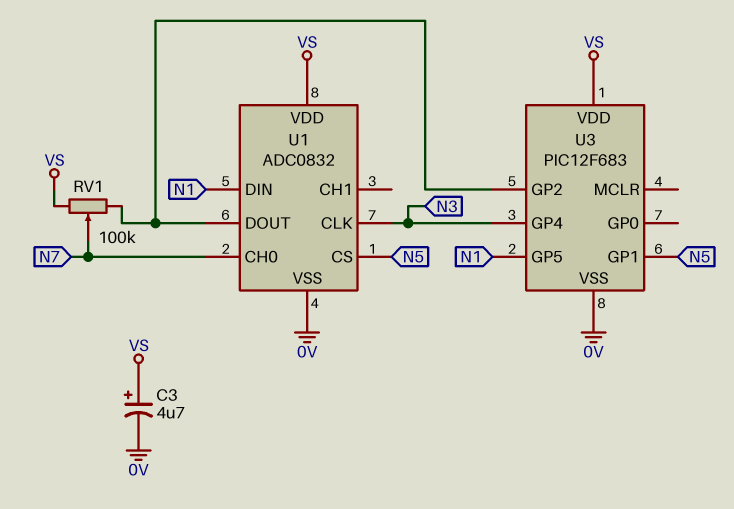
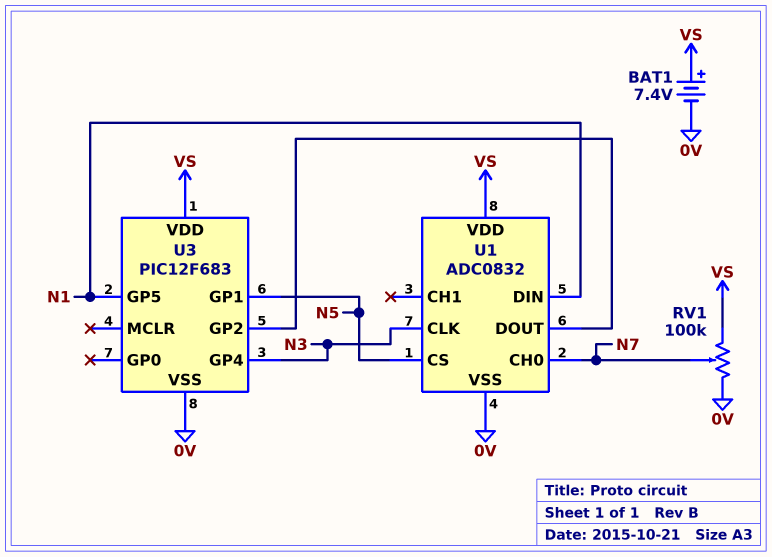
BAT1: none -> 7.4V (plus VS, minus 0V)
C3: 4.7uF (plus VS, minus 0V) -> none
RV1: 100k (U1/DOUT, VS, wiper N7) -> 100k (0V, VS, wiper N7)

